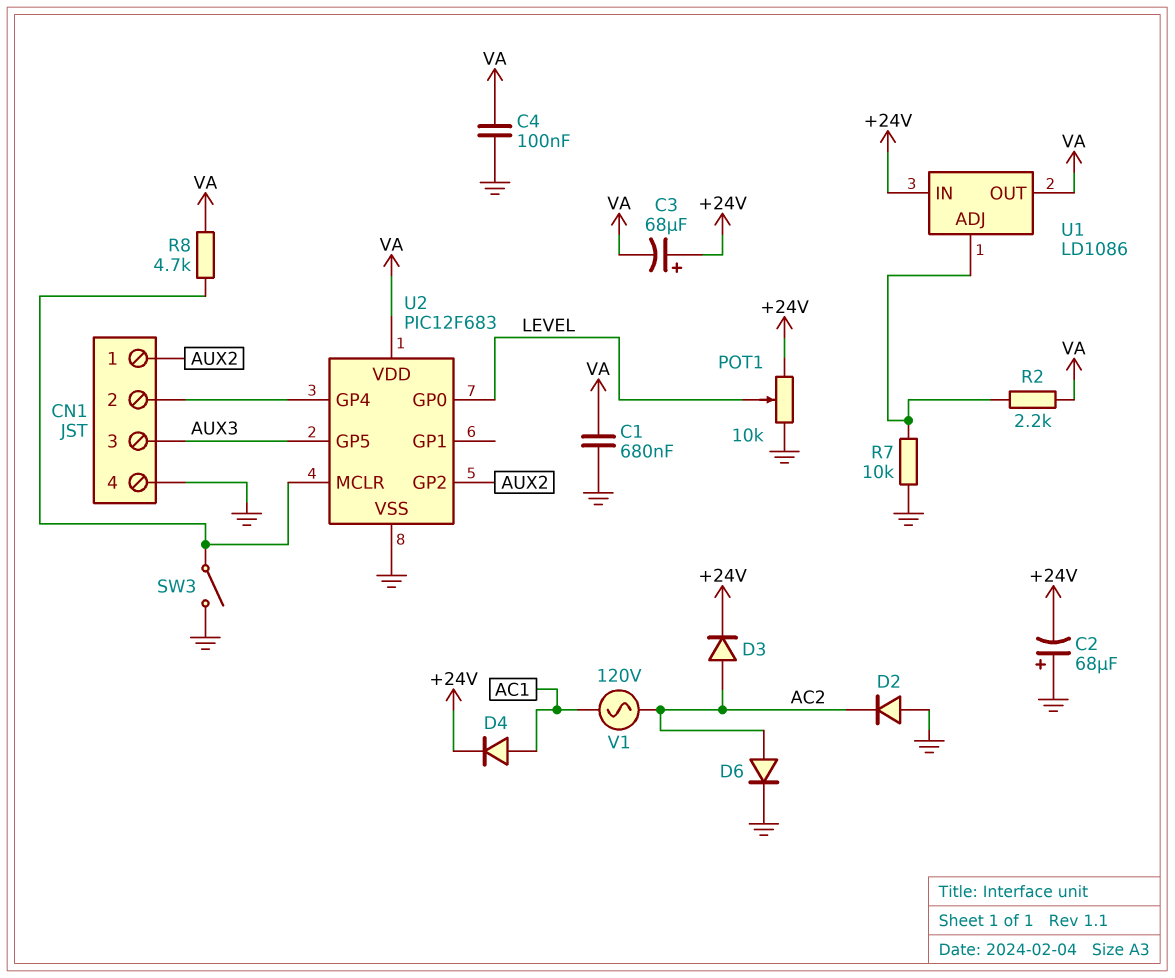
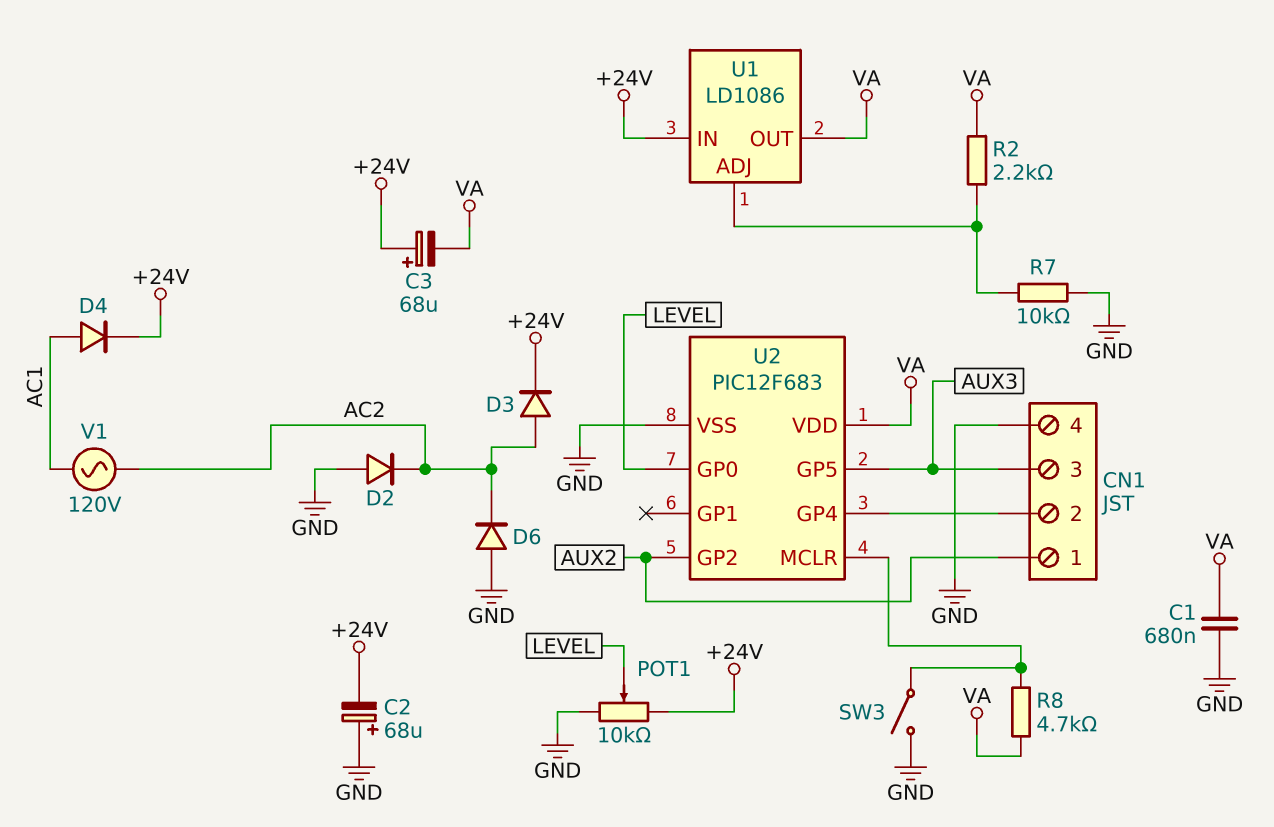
C4: 100nF (GND, VA) -> none
D6: diode (A AC2, K GND) -> diode (A GND, K AC2)

